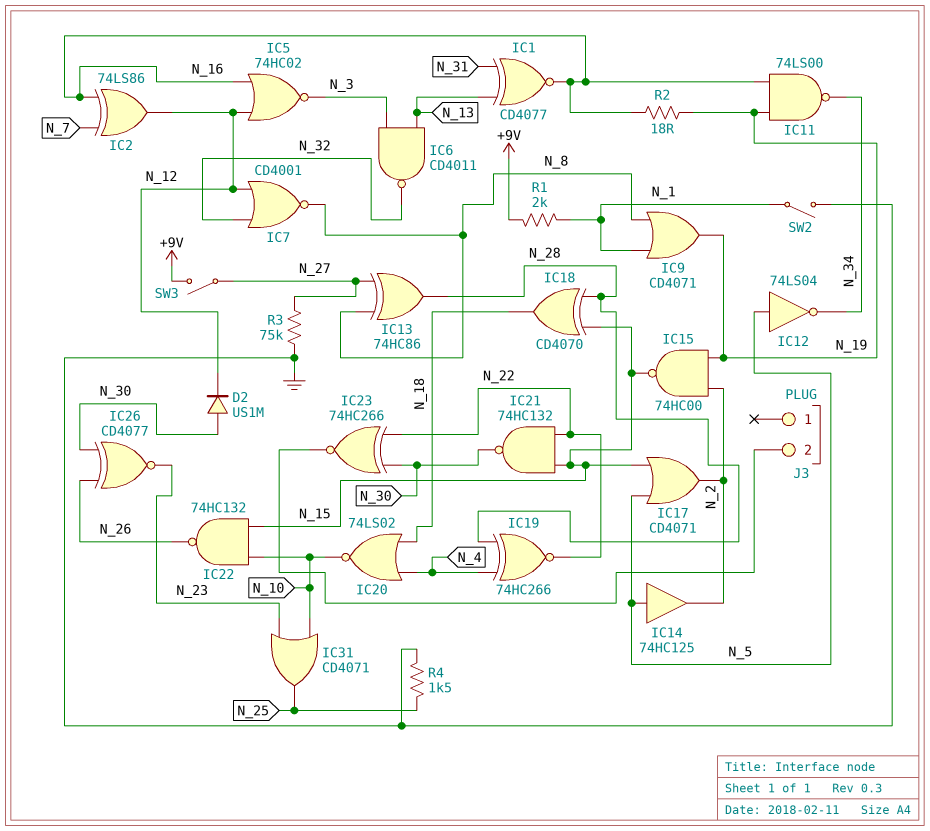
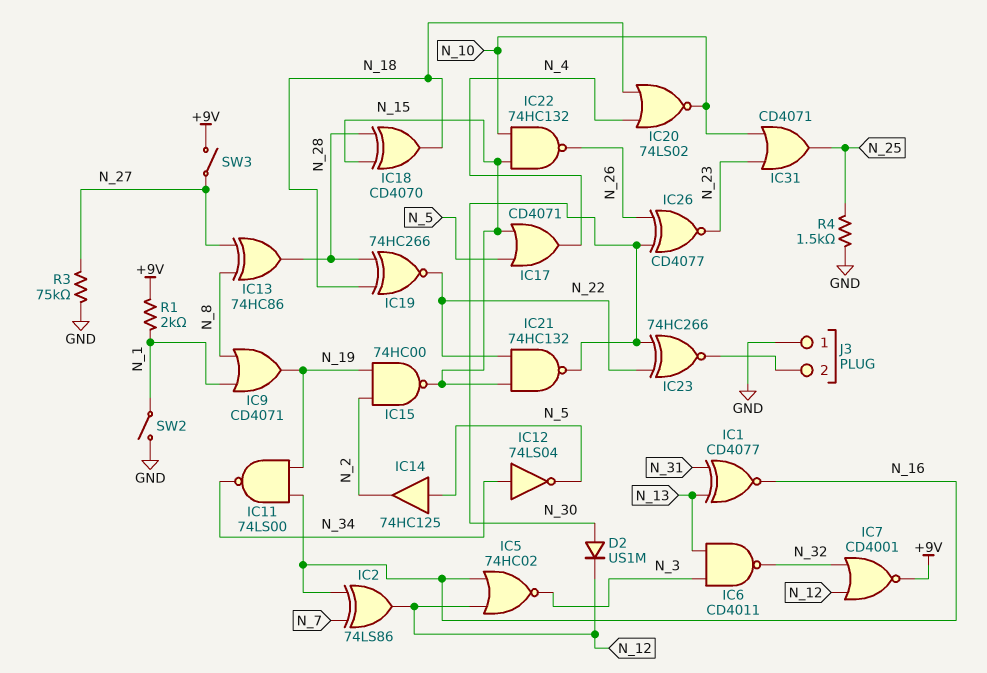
IC7: NOR CD4001 (in N_12, in N_32, out N_8) -> NOR CD4001 (in N_12, in N_32, out +9V)
IC12: NOT 74LS04 (in N_5, out N_34) -> NOT 74LS04 (in N_34, out N_5)
IC17: OR CD4071 (in N_5, in N_15, out N_2) -> OR CD4071 (in N_5, in N_15, out N_4)
IC19: XNOR 74HC266 (in N_4, in N_28, out N_22) -> XNOR 74HC266 (in N_18, in N_28, out N_22)
J3 pin 1: none -> GND
R2: 18 (N_16, N_19) -> none

